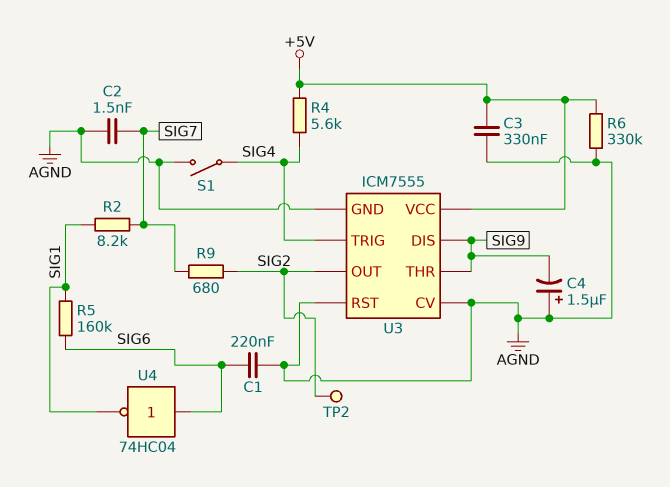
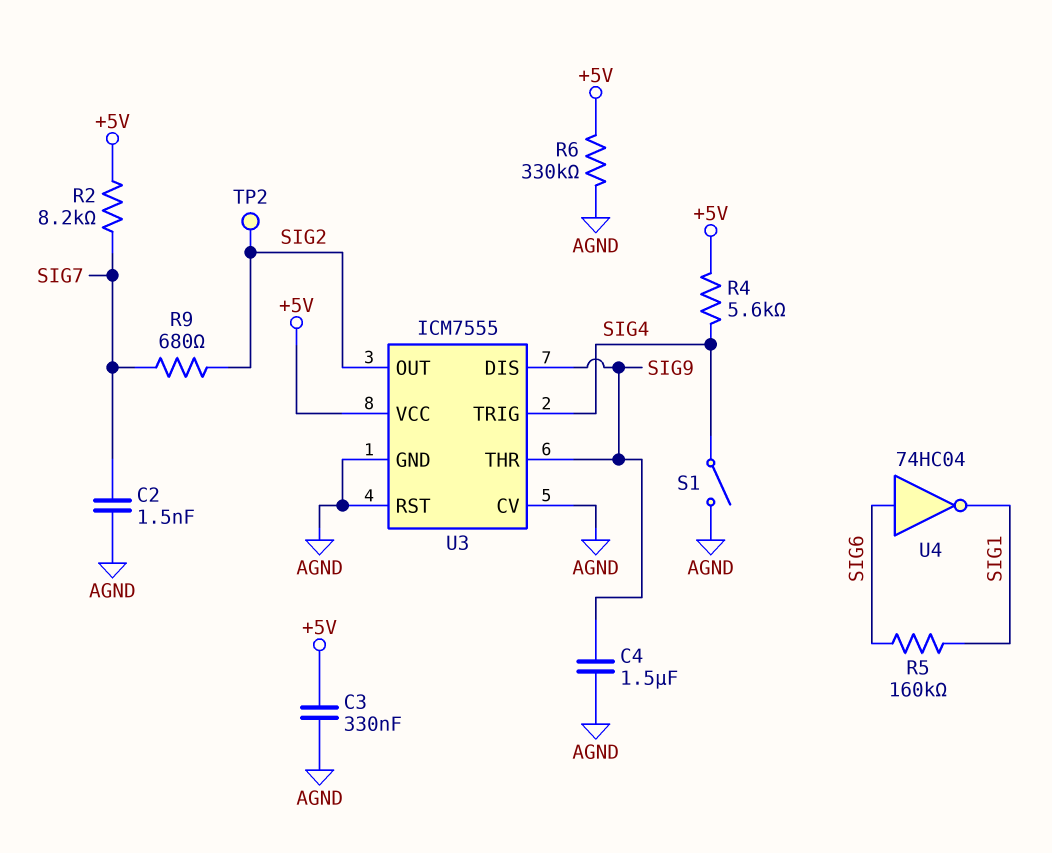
C1: 220nF (AGND, SIG6) -> none
C4: 1.5uF (plus AGND, minus SIG9) -> 1.5uF (AGND, SIG9)
R2: 8.2k (SIG1, SIG7) -> 8.2k (+5V, SIG7)

